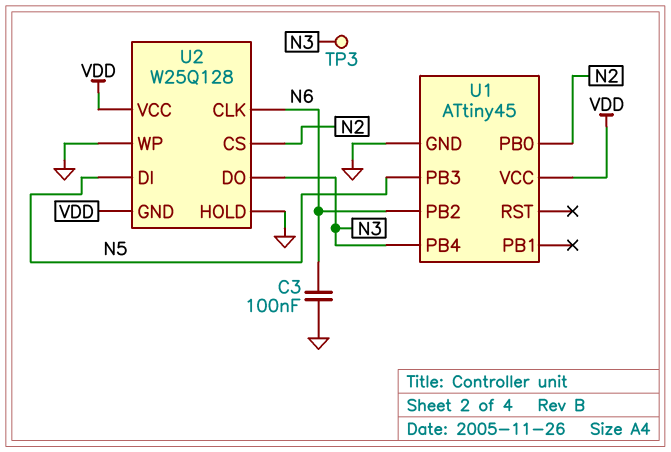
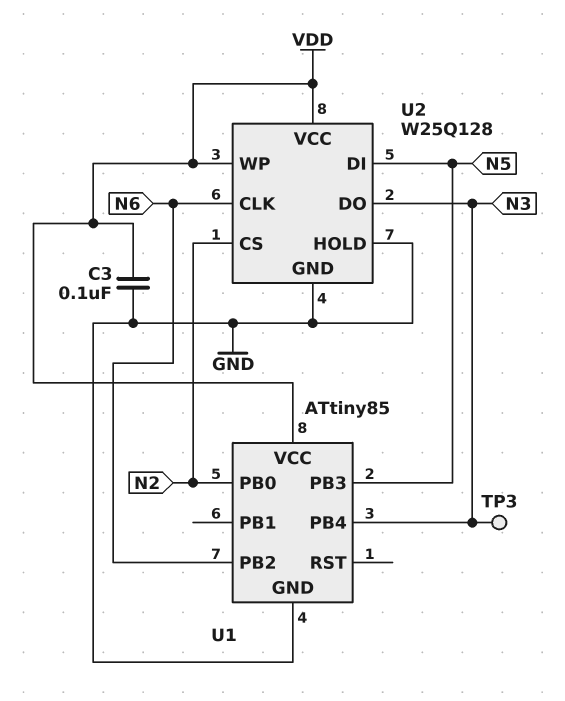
C3: 100nF (GND, N6) -> 100nF (GND, VDD)
U1: ATtiny45 -> ATtiny85
U2 pin GND: VDD -> GND
U2 pin WP: GND -> VDD

